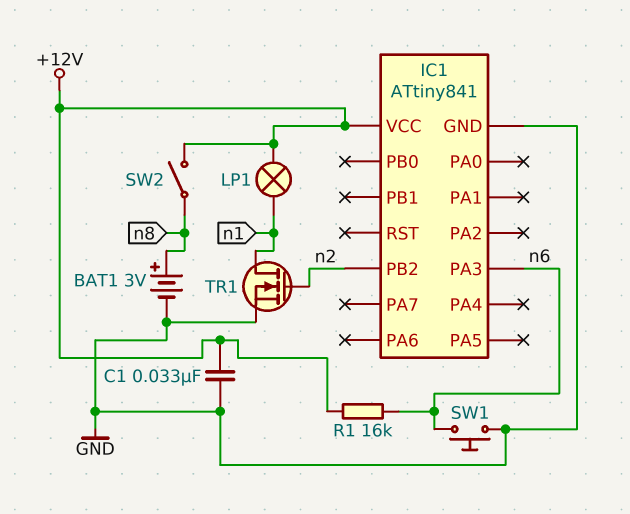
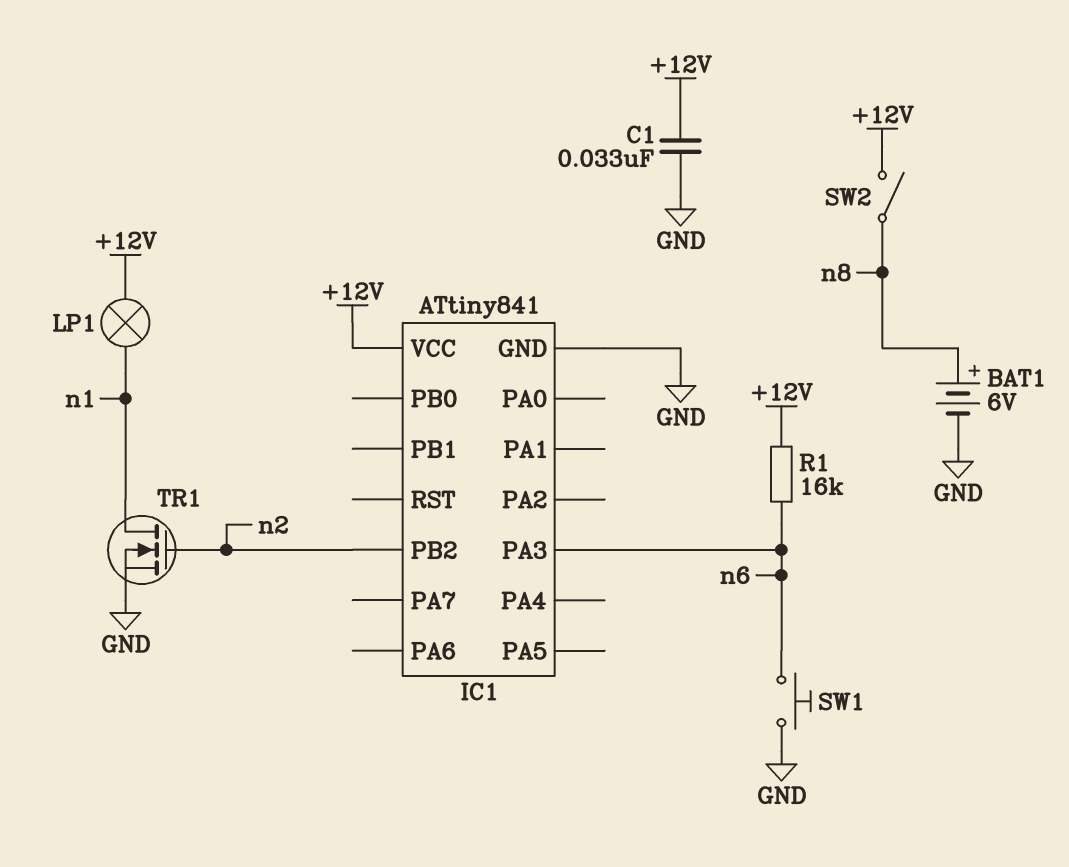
BAT1: 3V (plus n8, minus GND) -> 6V (plus n8, minus GND)

